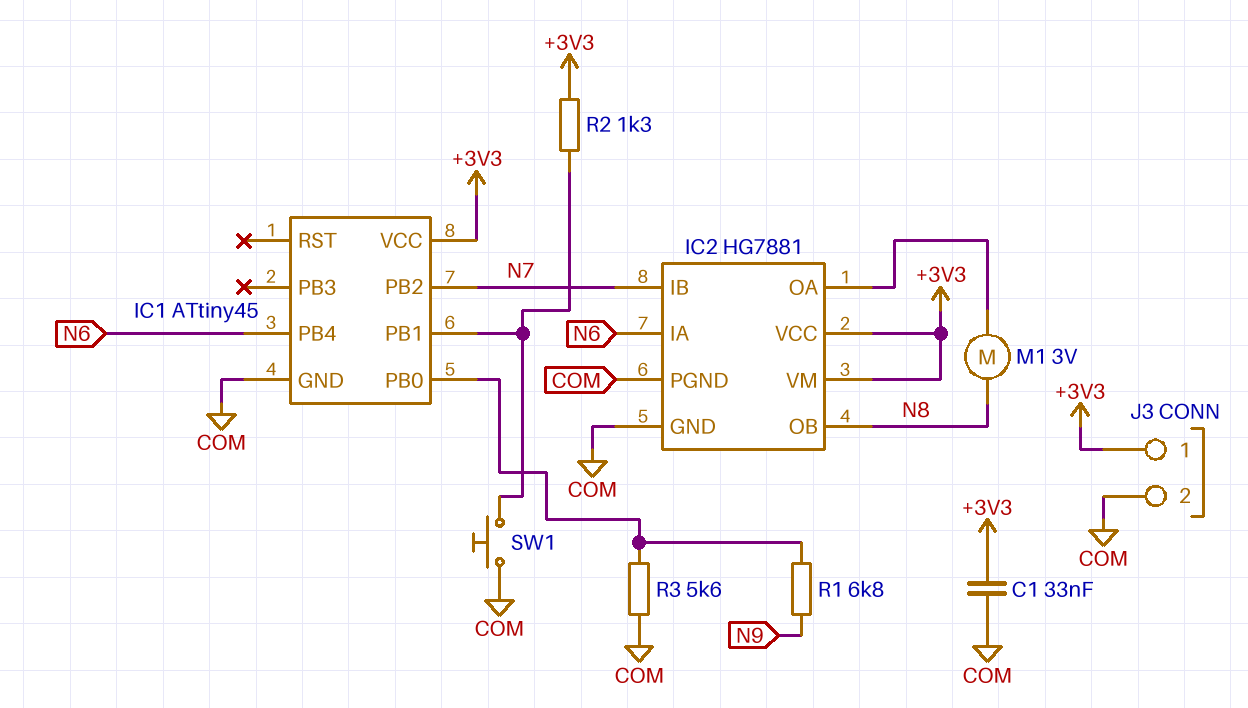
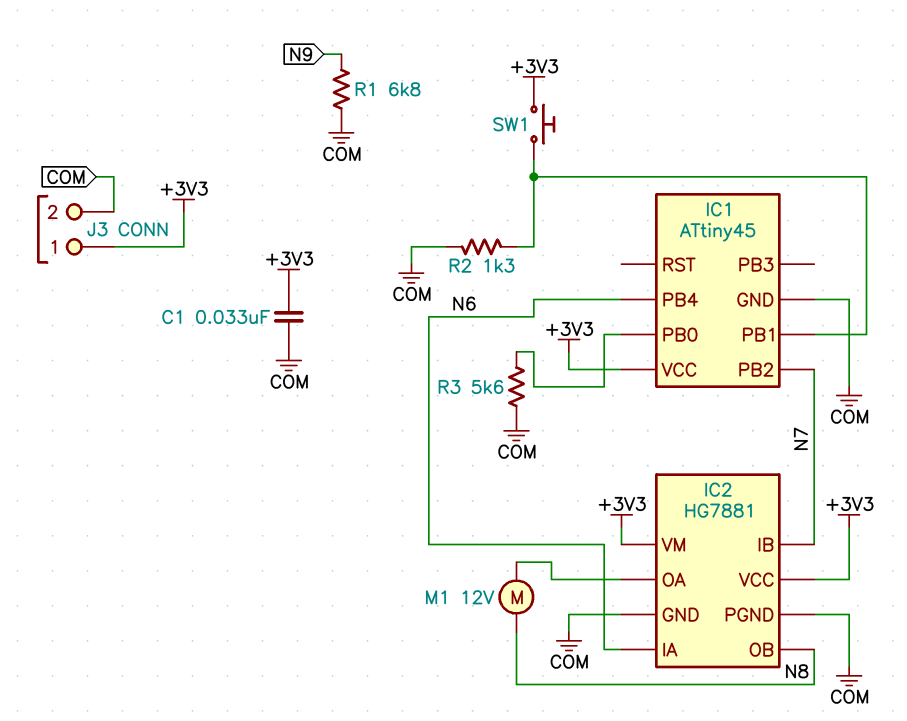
M1: motor 3V (IC2/OA, N8) -> motor 12V (IC2/OA, N8)
R1: 6.8k (IC1/PB0, N9) -> 6.8k (COM, N9)
R2: 1.3k (+3V3, IC1/PB1) -> 1.3k (COM, IC1/PB1)
SW1: button (COM, IC1/PB1) -> button (+3V3, IC1/PB1)

